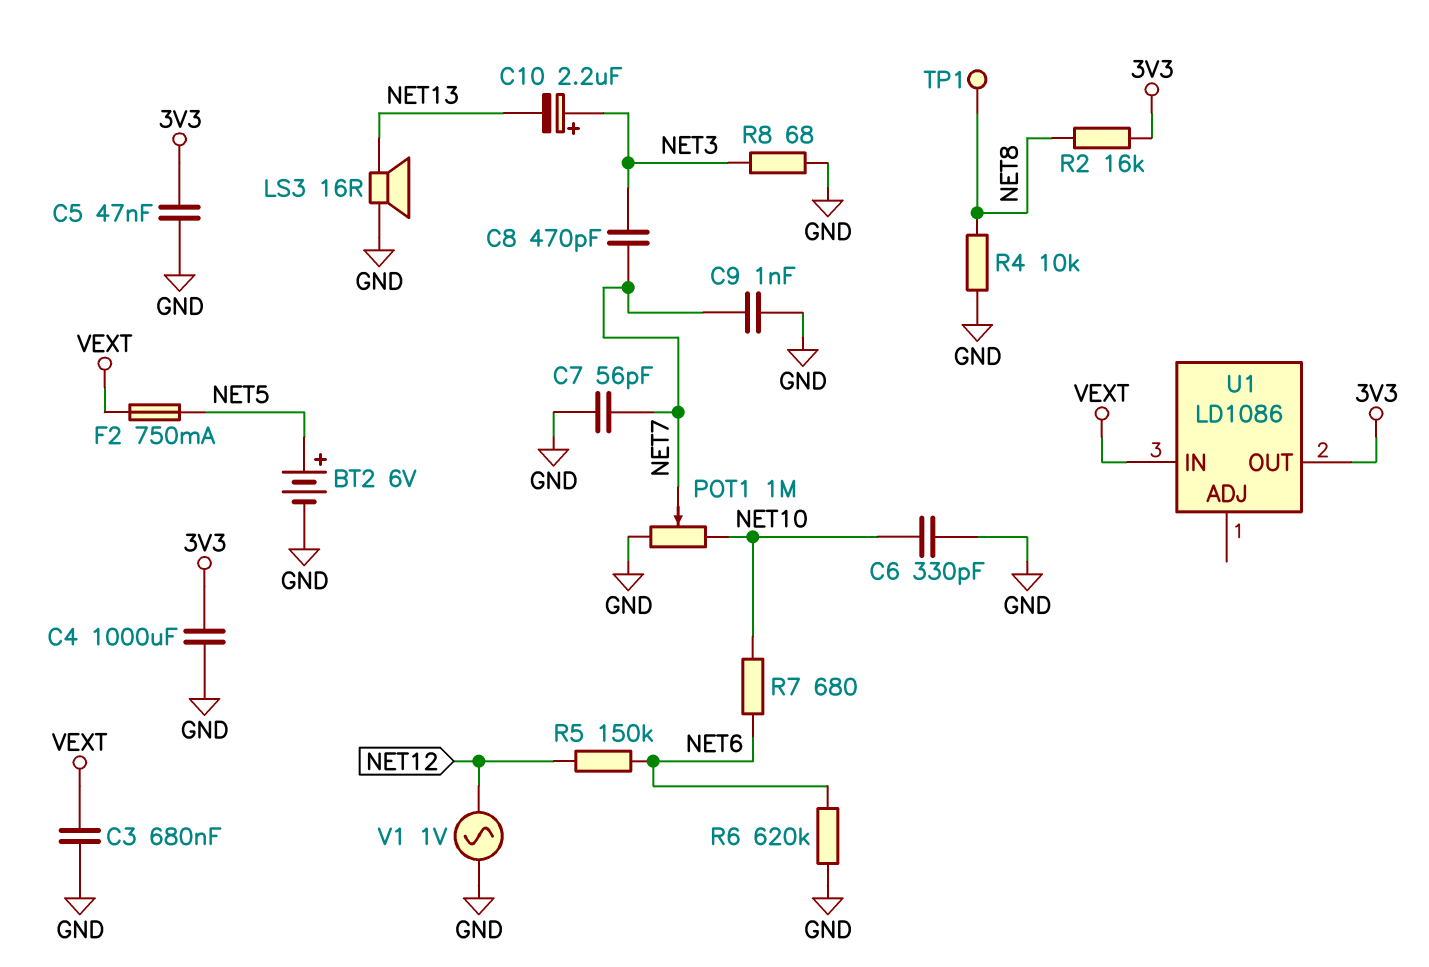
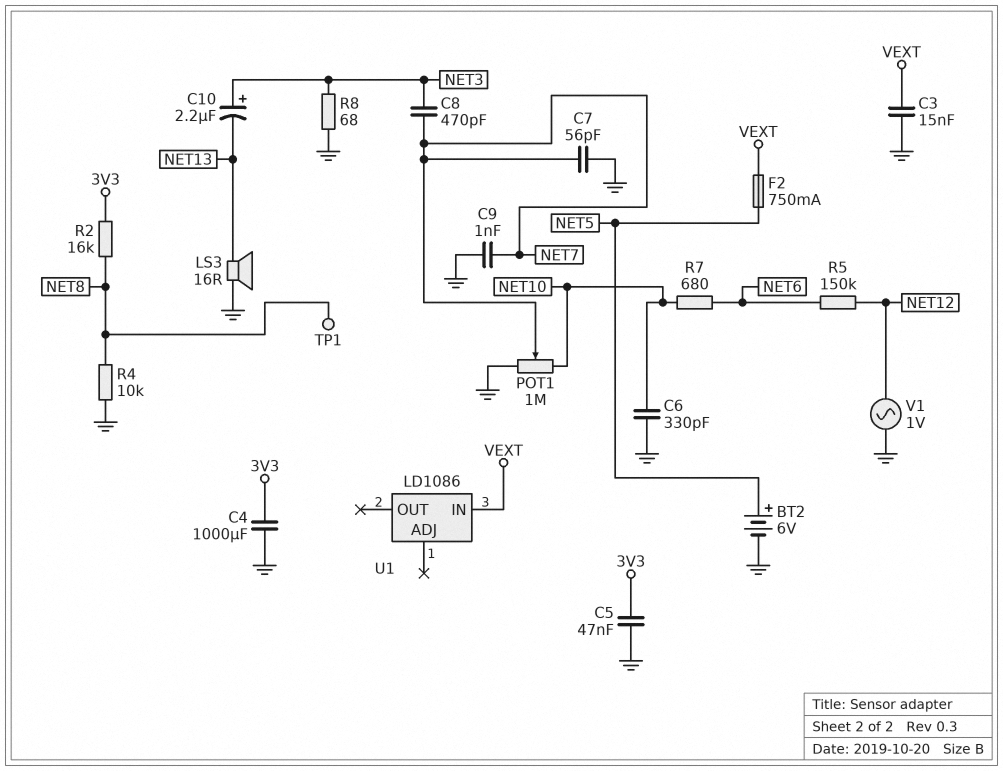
C3: 680nF (GND, VEXT) -> 15nF (GND, VEXT)
R6: 620k (GND, NET6) -> none
U1 pin OUT: 3V3 -> none

